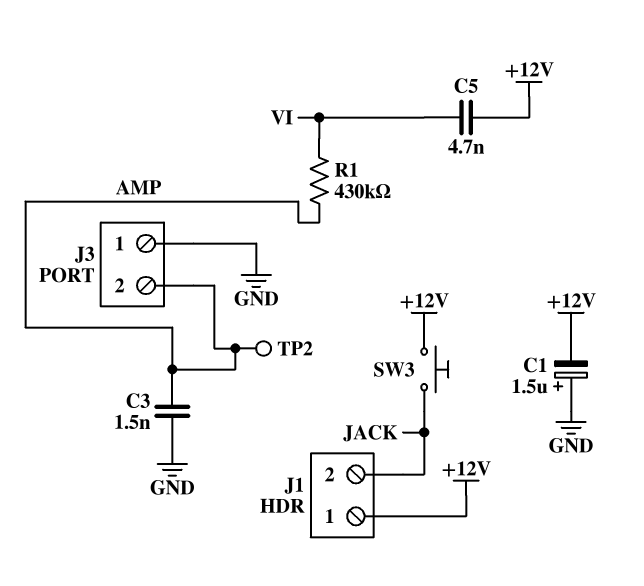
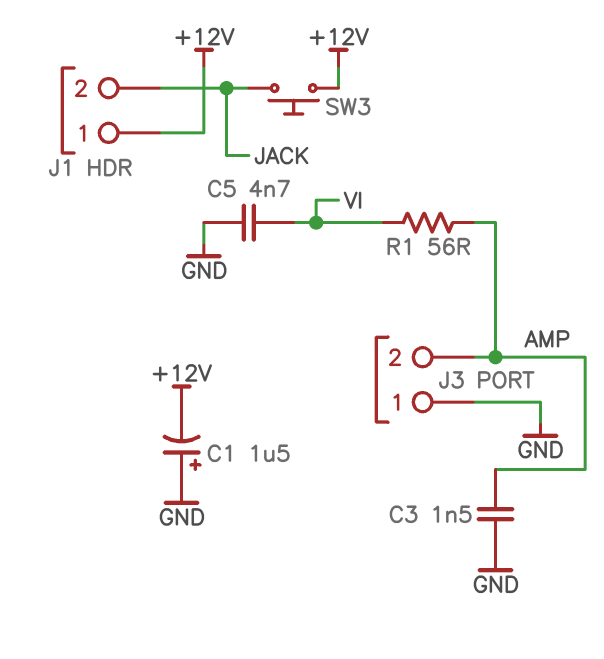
C5: 4.7nF (+12V, VI) -> 4.7nF (GND, VI)
R1: 430k (AMP, VI) -> 56 (AMP, VI)
TP2: test point (AMP) -> none

